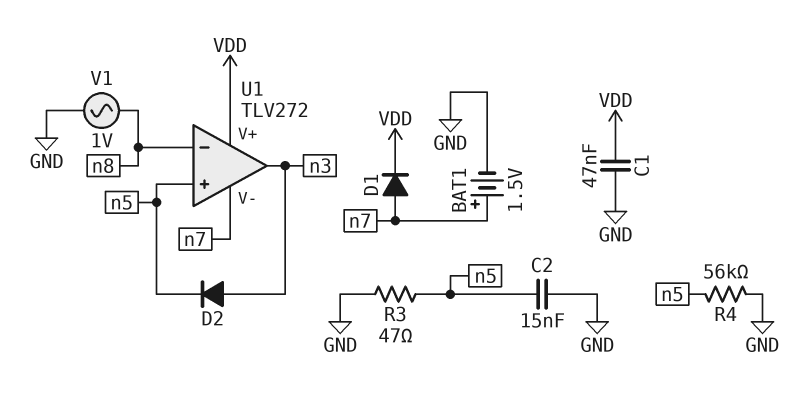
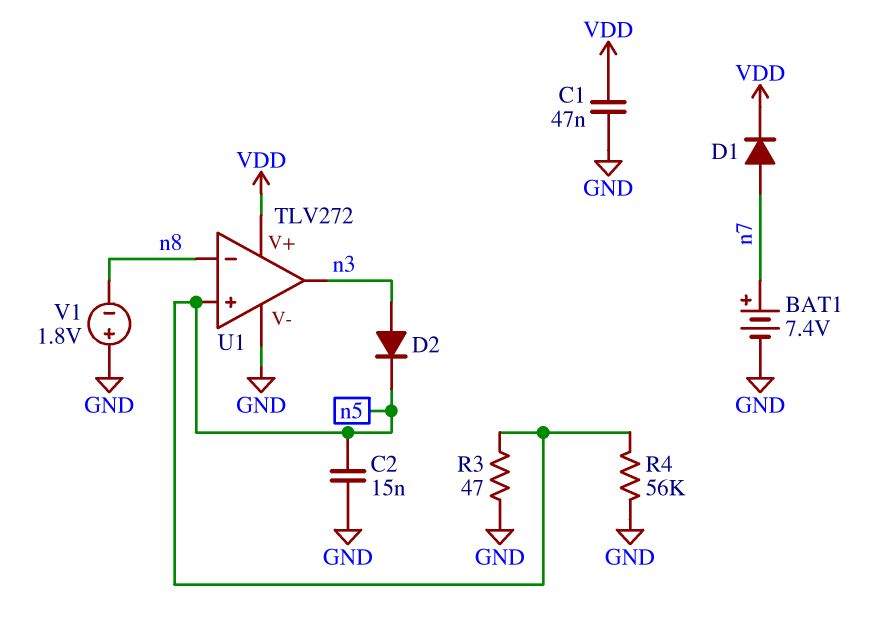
BAT1: 1.5V (plus n7, minus GND) -> 7.4V (plus n7, minus GND)
U1 pin V-: n7 -> GND
V1: AC 1V (GND, n8) -> 1.8V (plus GND, minus n8)

